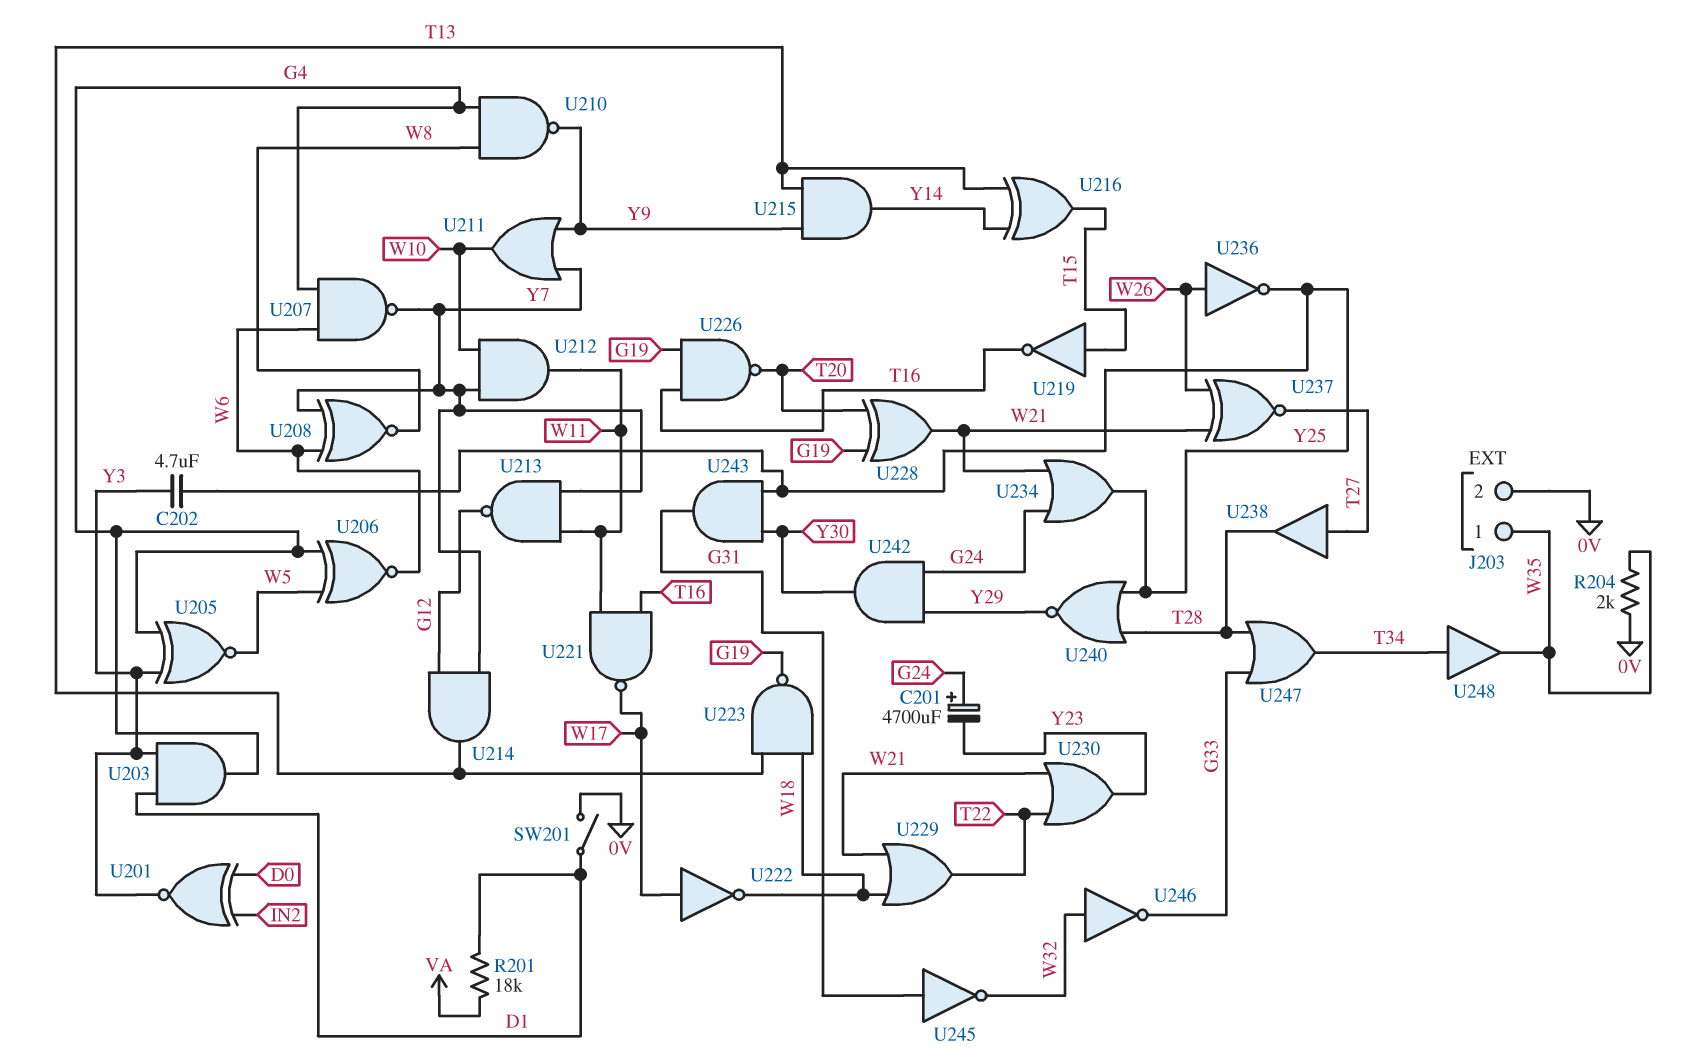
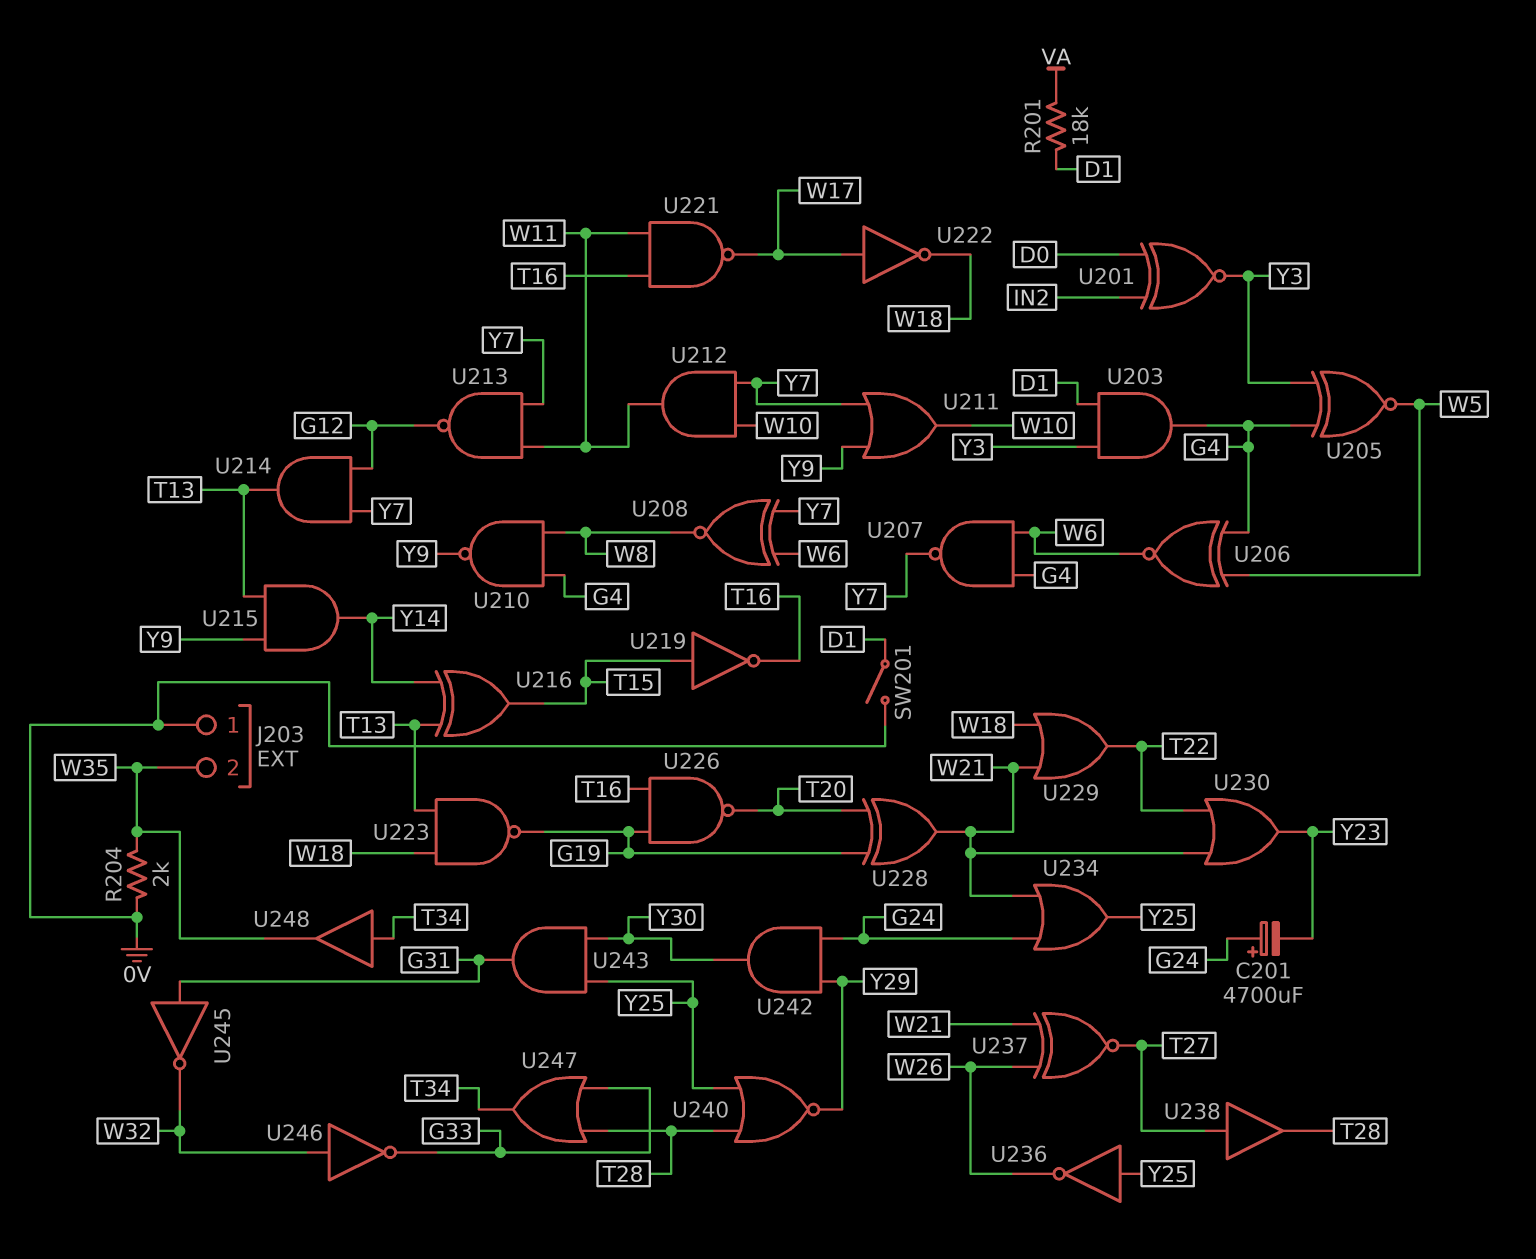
C202: 4.7uF (Y3, Y25) -> none
J203 pin 1: W35 -> 0V
J203 pin 2: 0V -> W35
U236: NOT (in W26, out Y25) -> NOT (in Y25, out W26)

